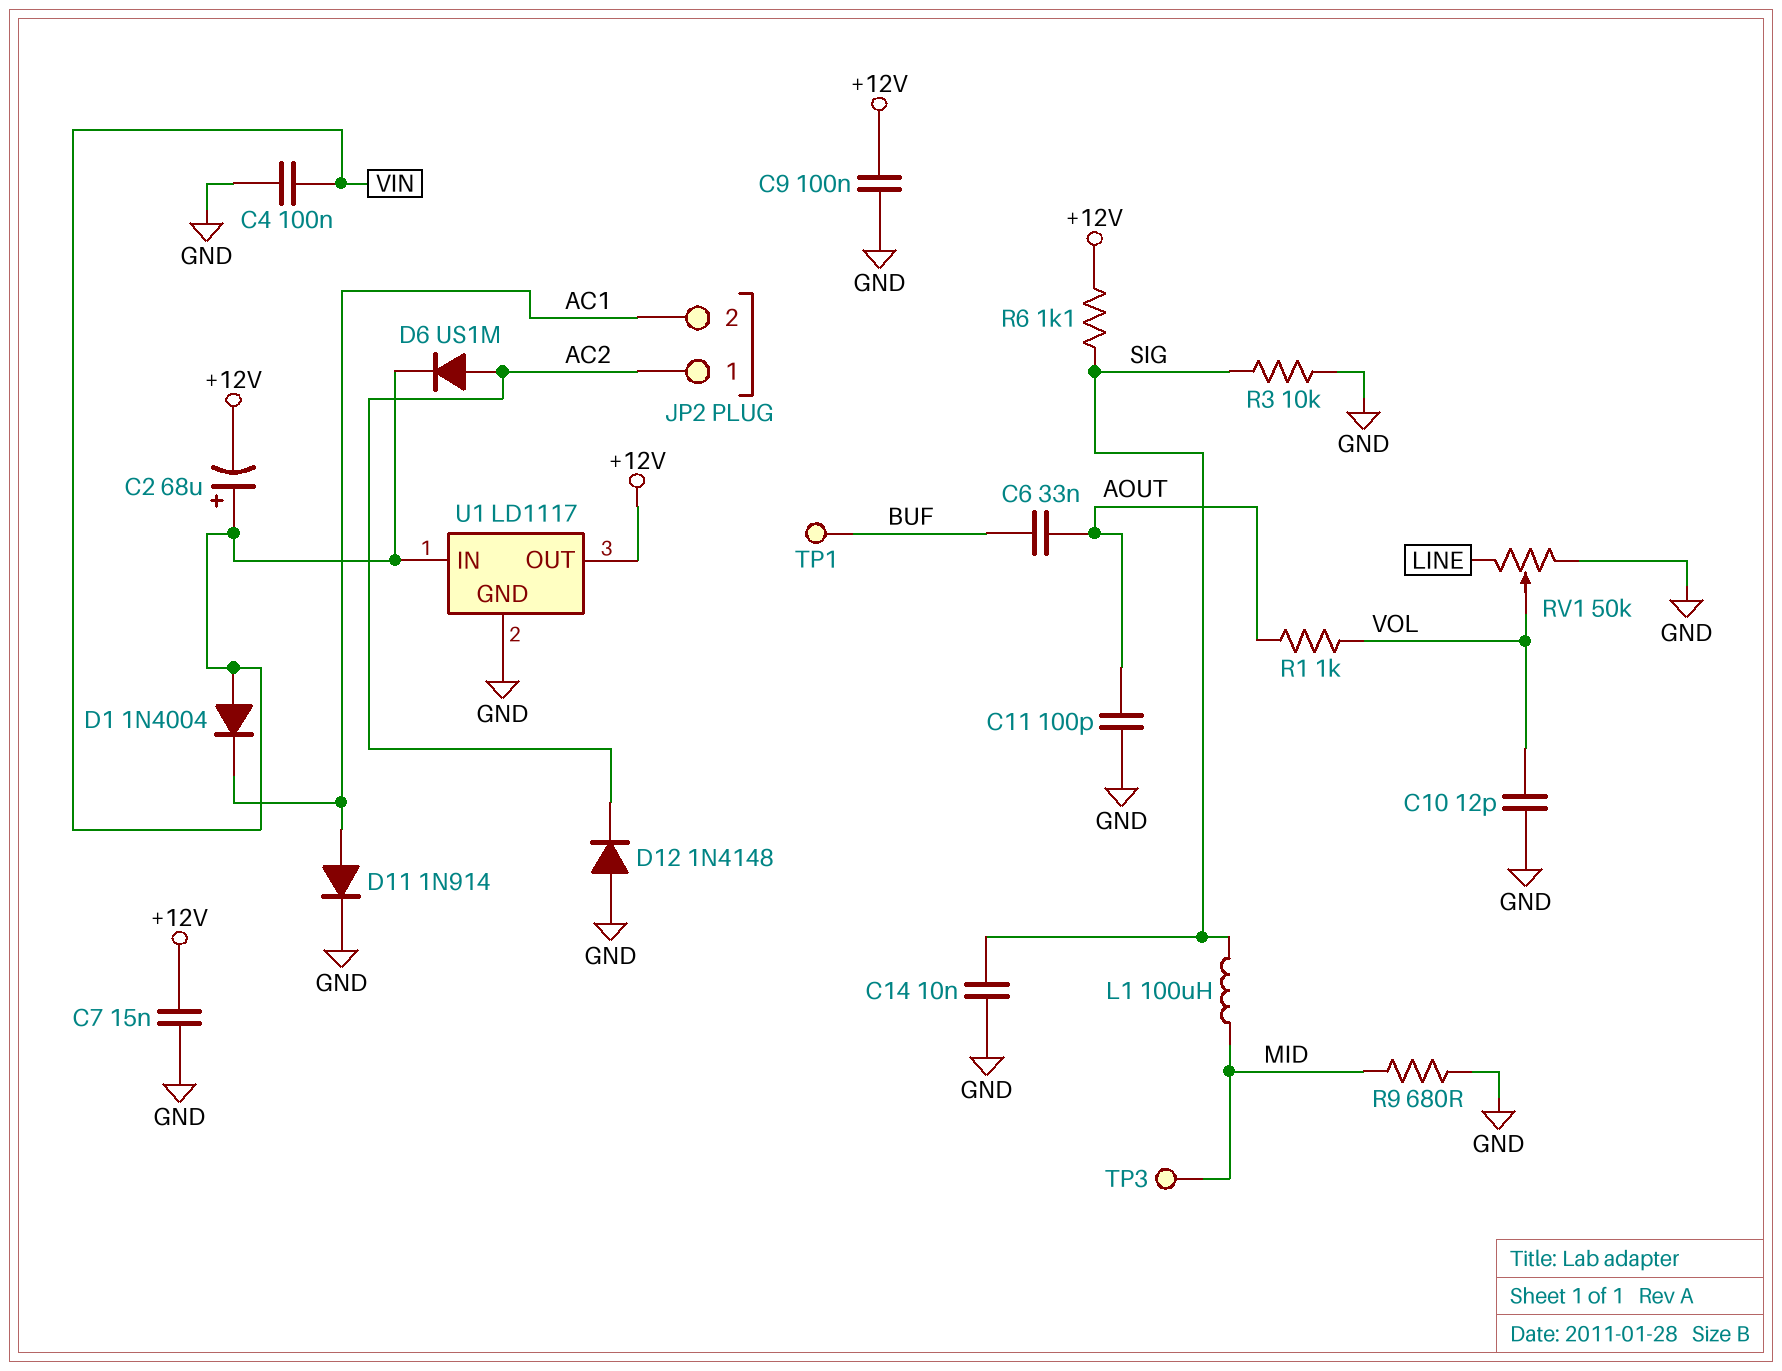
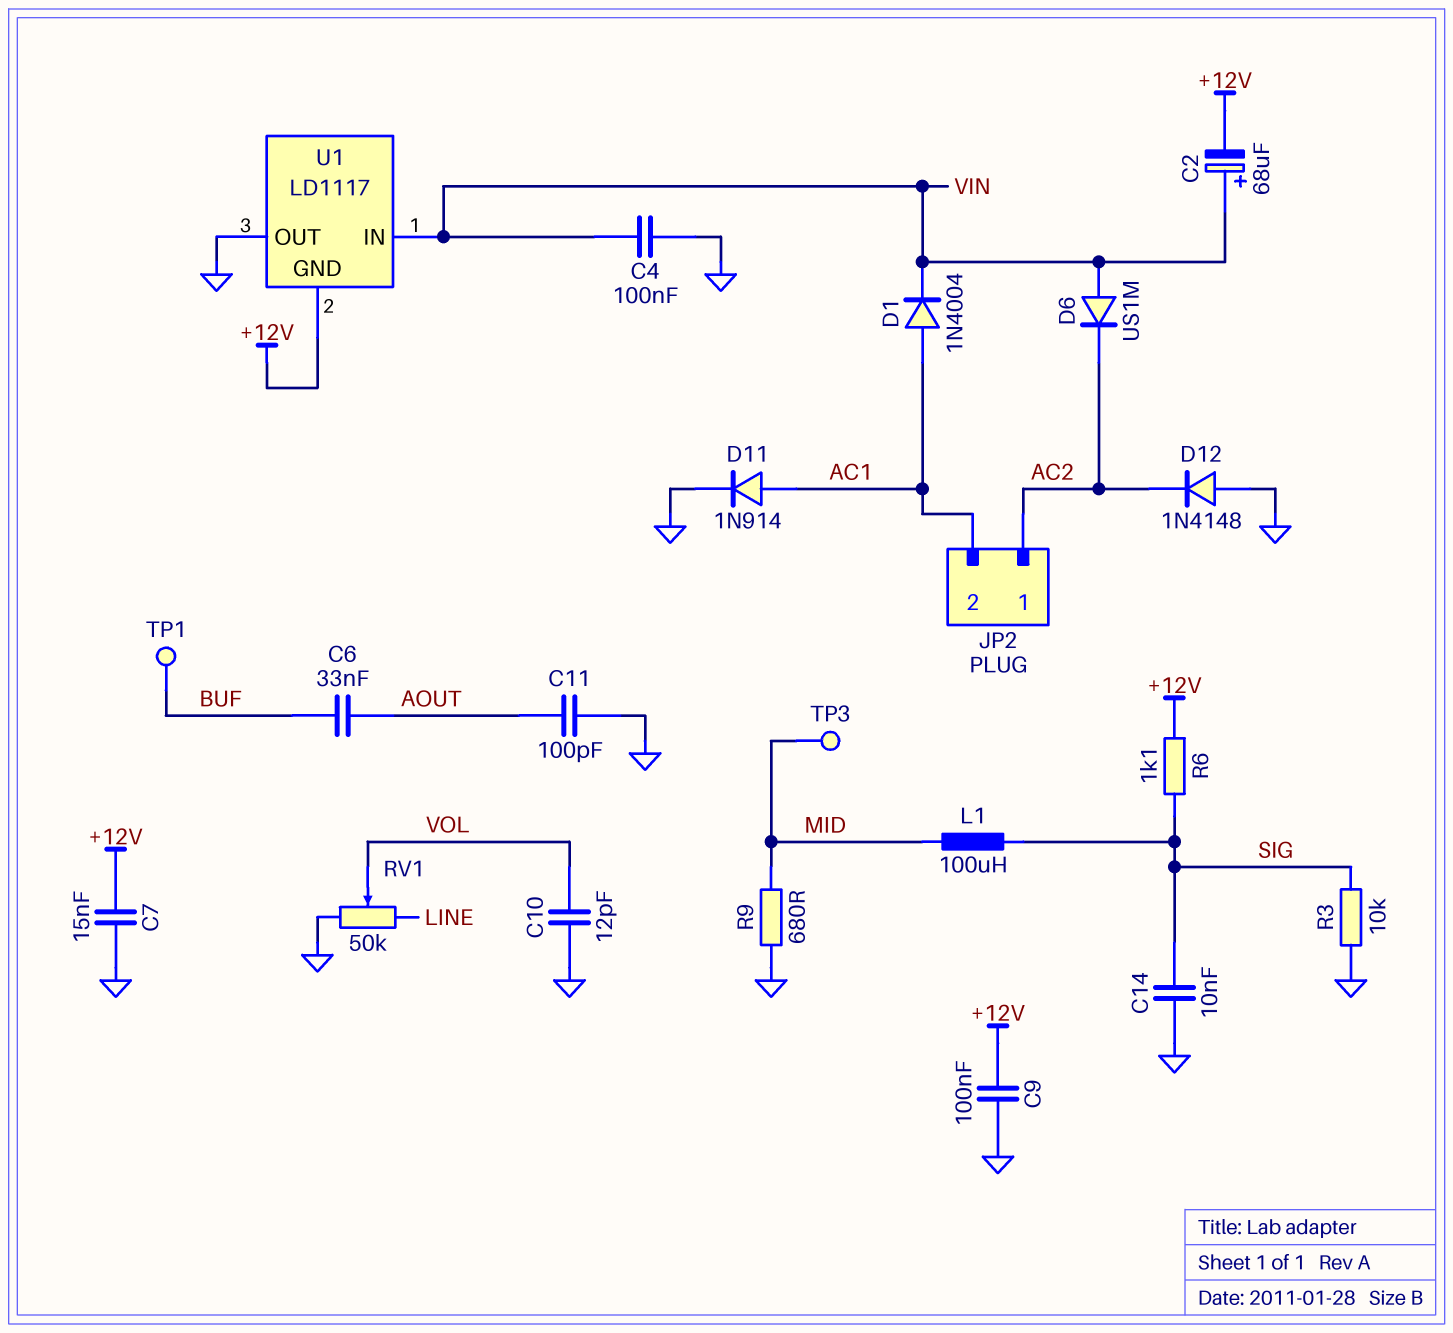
D1: diode 1N4004 (A VIN, K AC1) -> diode 1N4004 (A AC1, K VIN)
D6: diode US1M (A AC2, K VIN) -> diode US1M (A VIN, K AC2)
R1: 1k (AOUT, VOL) -> none
U1 pin GND: GND -> +12V
U1 pin OUT: +12V -> GND

